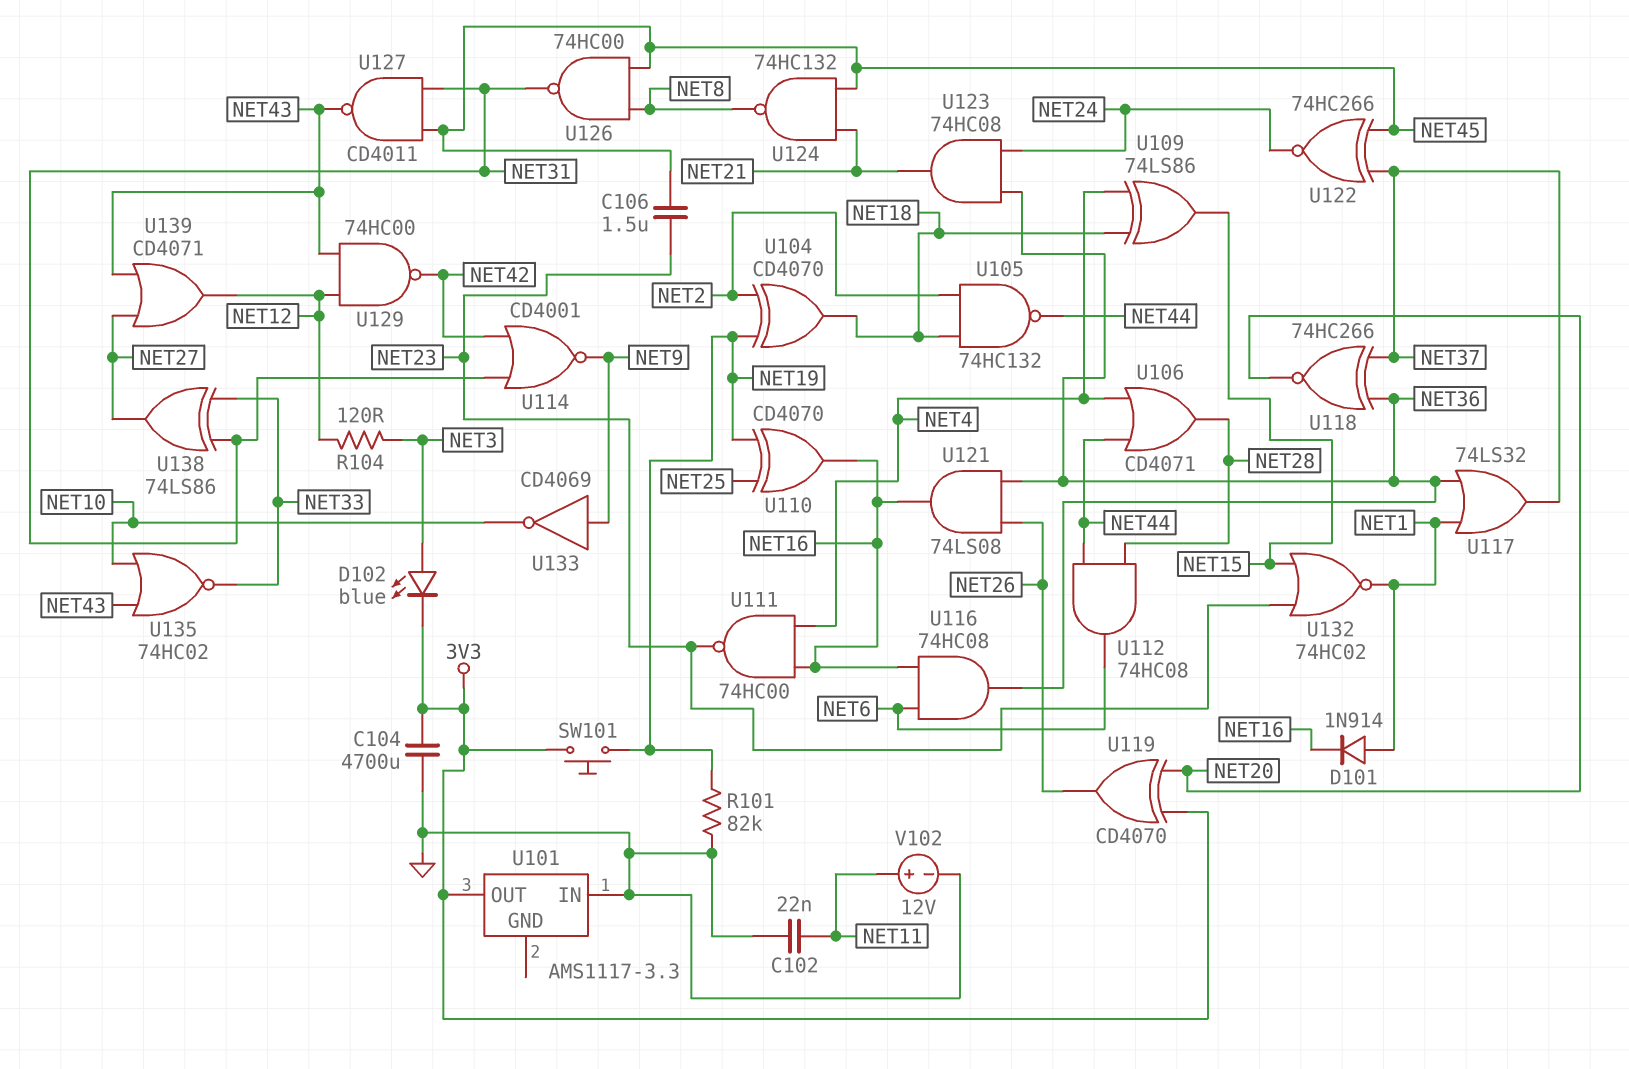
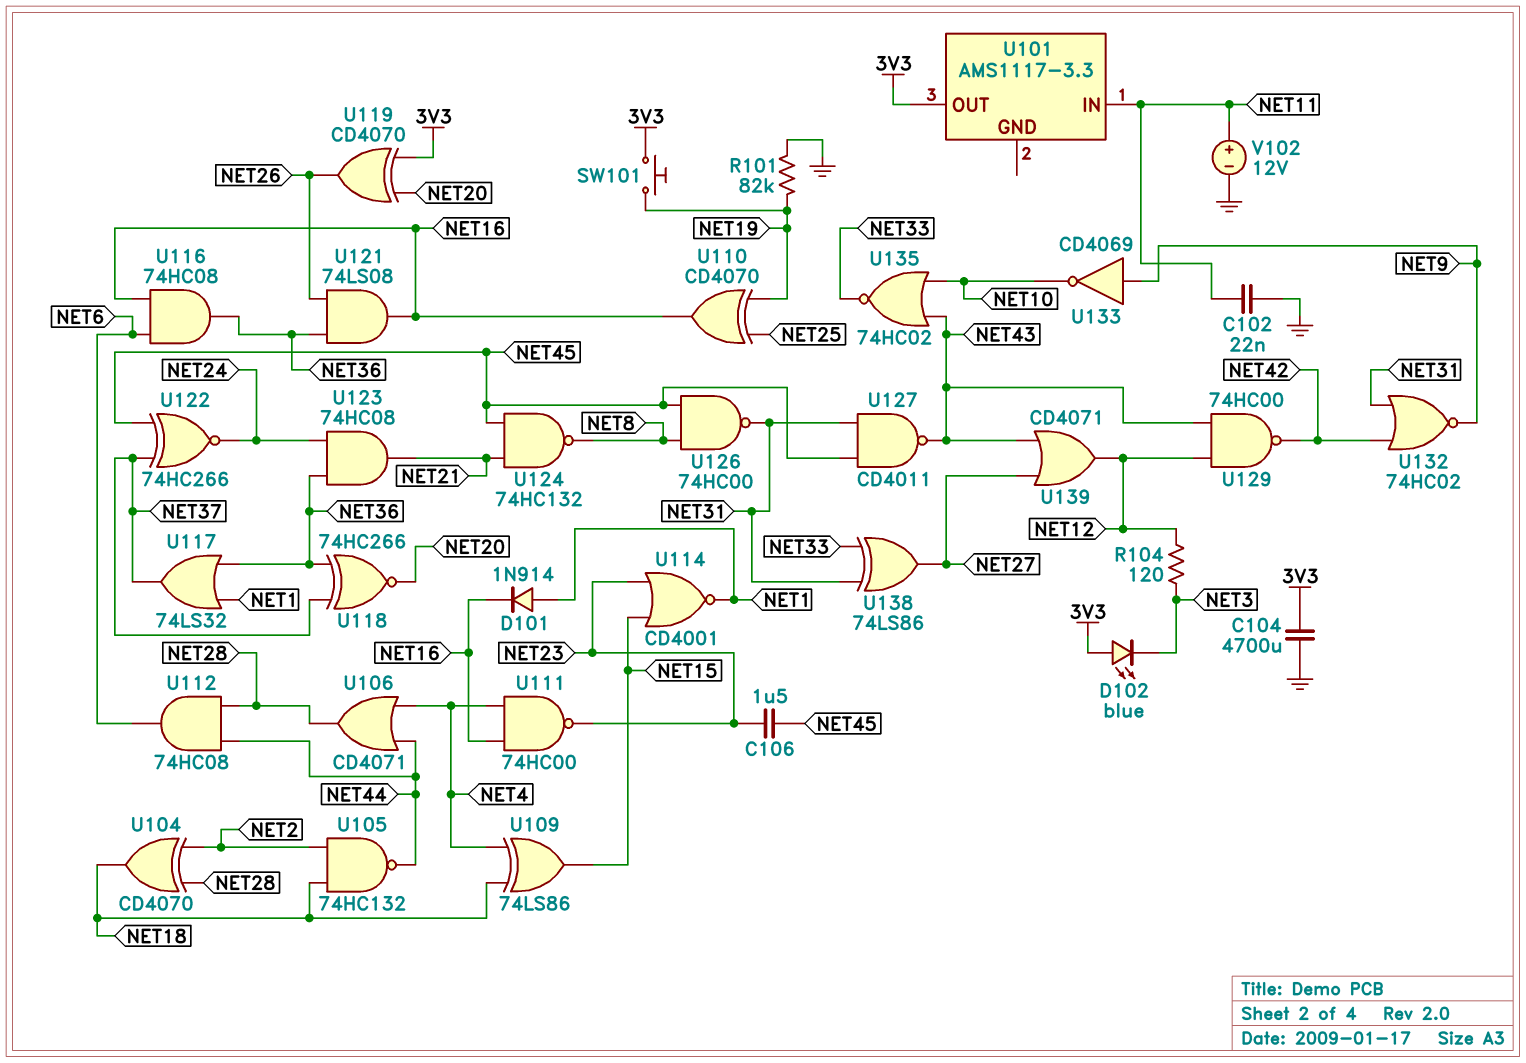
D102: LED blue (A NET3, K 3V3) -> LED blue (A 3V3, K NET3)
U101 pin IN: GND -> NET11
U104: XOR CD4070 (in NET2, in NET19, out NET18) -> XOR CD4070 (in NET2, in NET28, out NET18)
U114: NOR CD4001 (in NET31, in NET42, out NET9) -> NOR CD4001 (in NET15, in NET23, out NET1)
U132: NOR 74HC02 (in NET15, in NET23, out NET1) -> NOR 74HC02 (in NET31, in NET42, out NET9)

